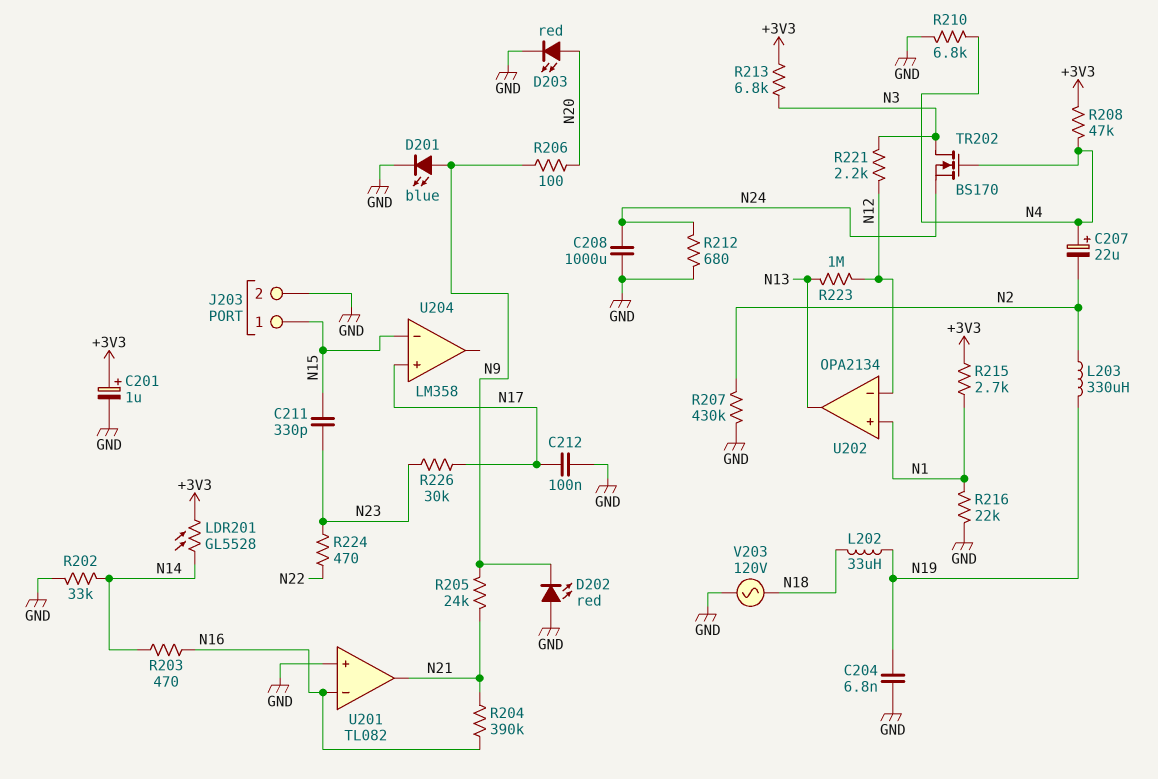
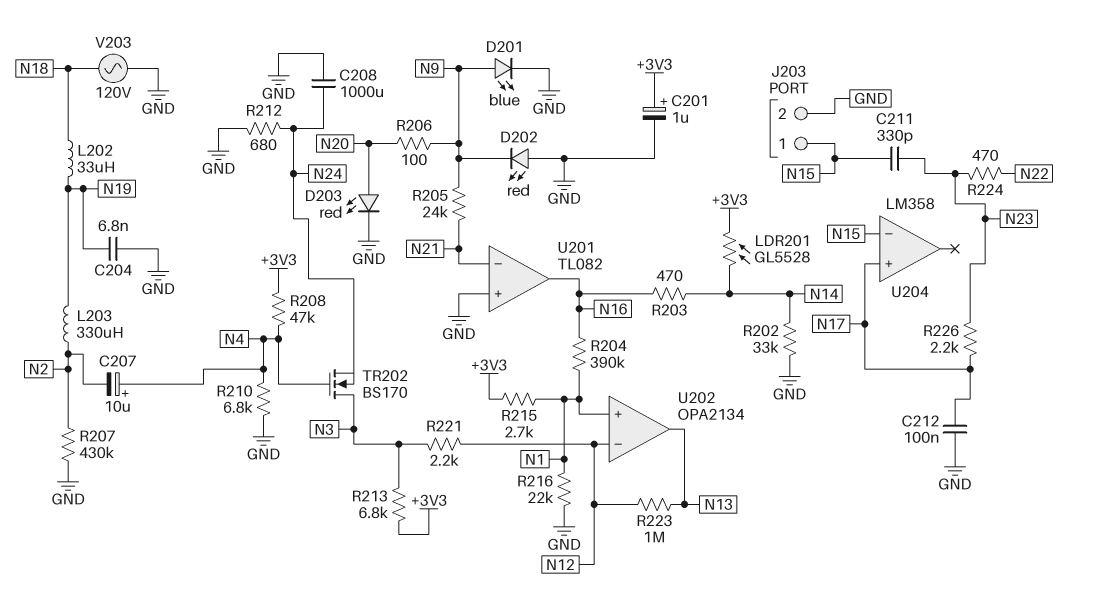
C207: 22uF (plus N4, minus N2) -> 10uF (plus N4, minus N2)
R204: 390k (N16, N21) -> 390k (N1, N16)
R226: 30k (N17, N23) -> 2.2k (N17, N23)
U201 pin in-: N16 -> N21
U201 pin out: N21 -> N16

